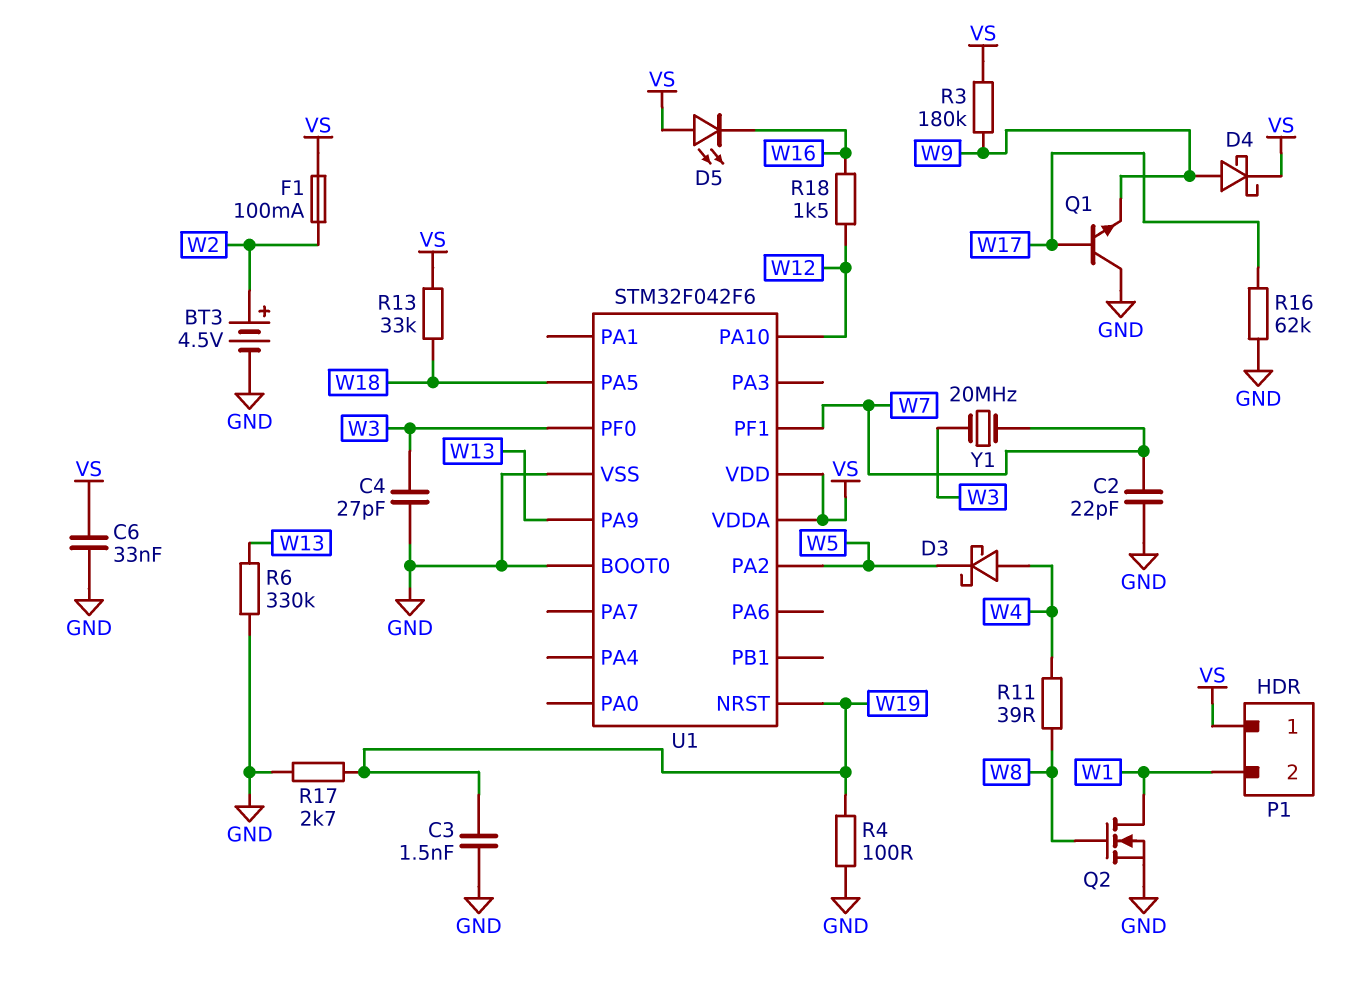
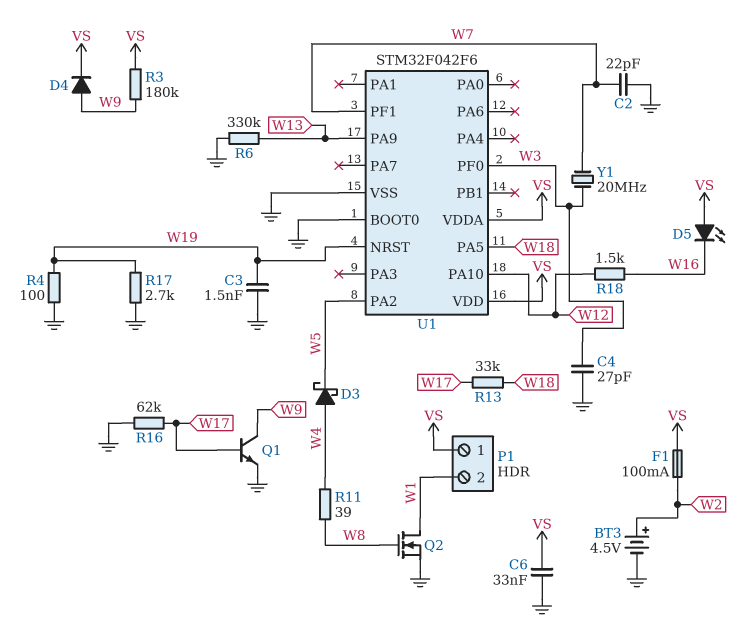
D4: schottky (A W9, K VS) -> diode (A W9, K VS)
Q1: NPN (B W17, C GND, E W9) -> NPN (B W17, C W9, E GND)
R13: 33k (VS, W18) -> 33k (W17, W18)

